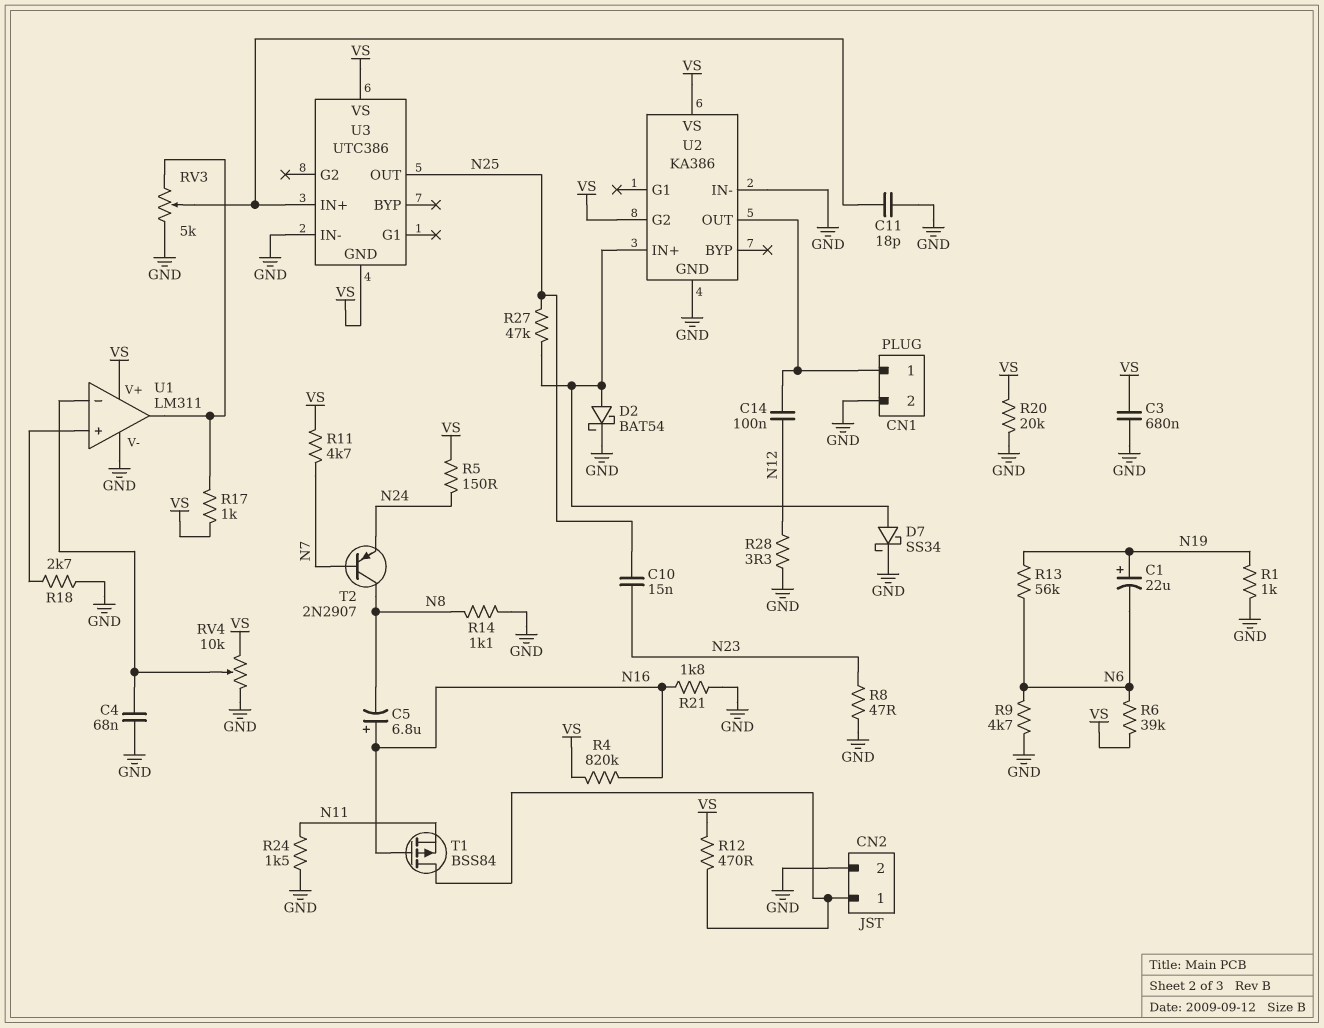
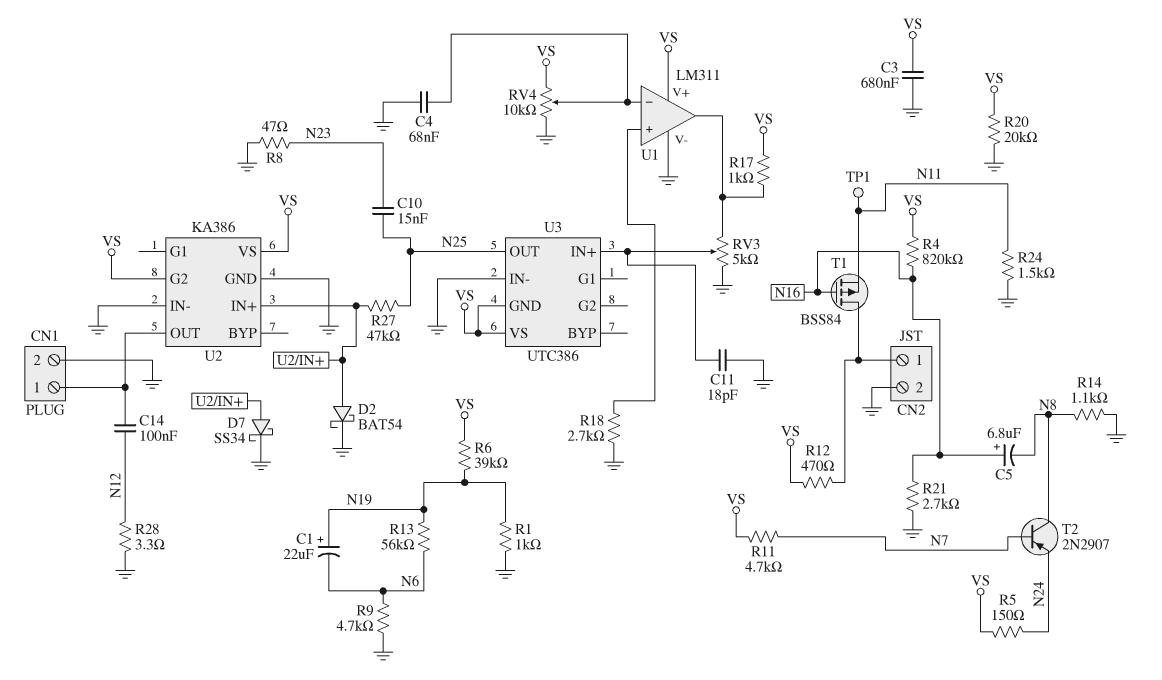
R6: 39k (N6, VS) -> 39k (N19, VS)
R21: 1.8k (GND, N16) -> 2.7k (GND, N16)
TP1: none -> test point (N11)

